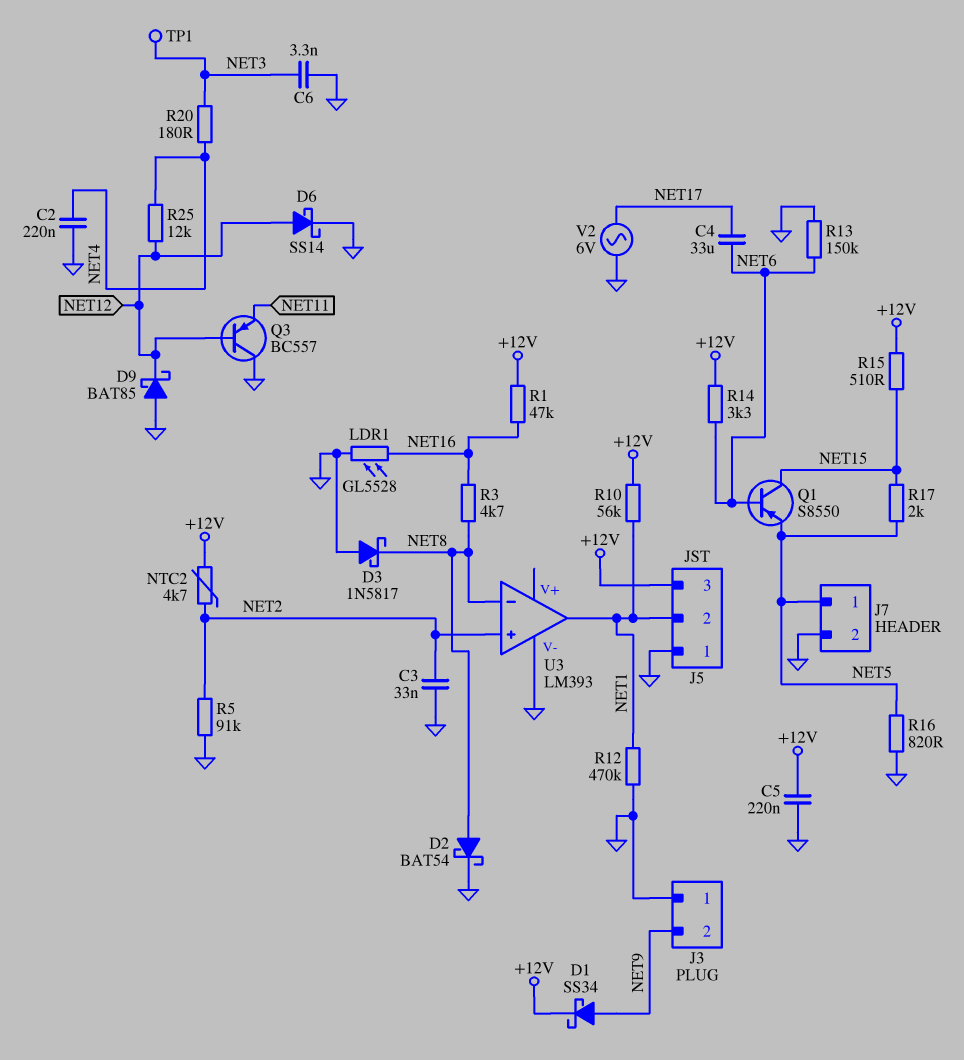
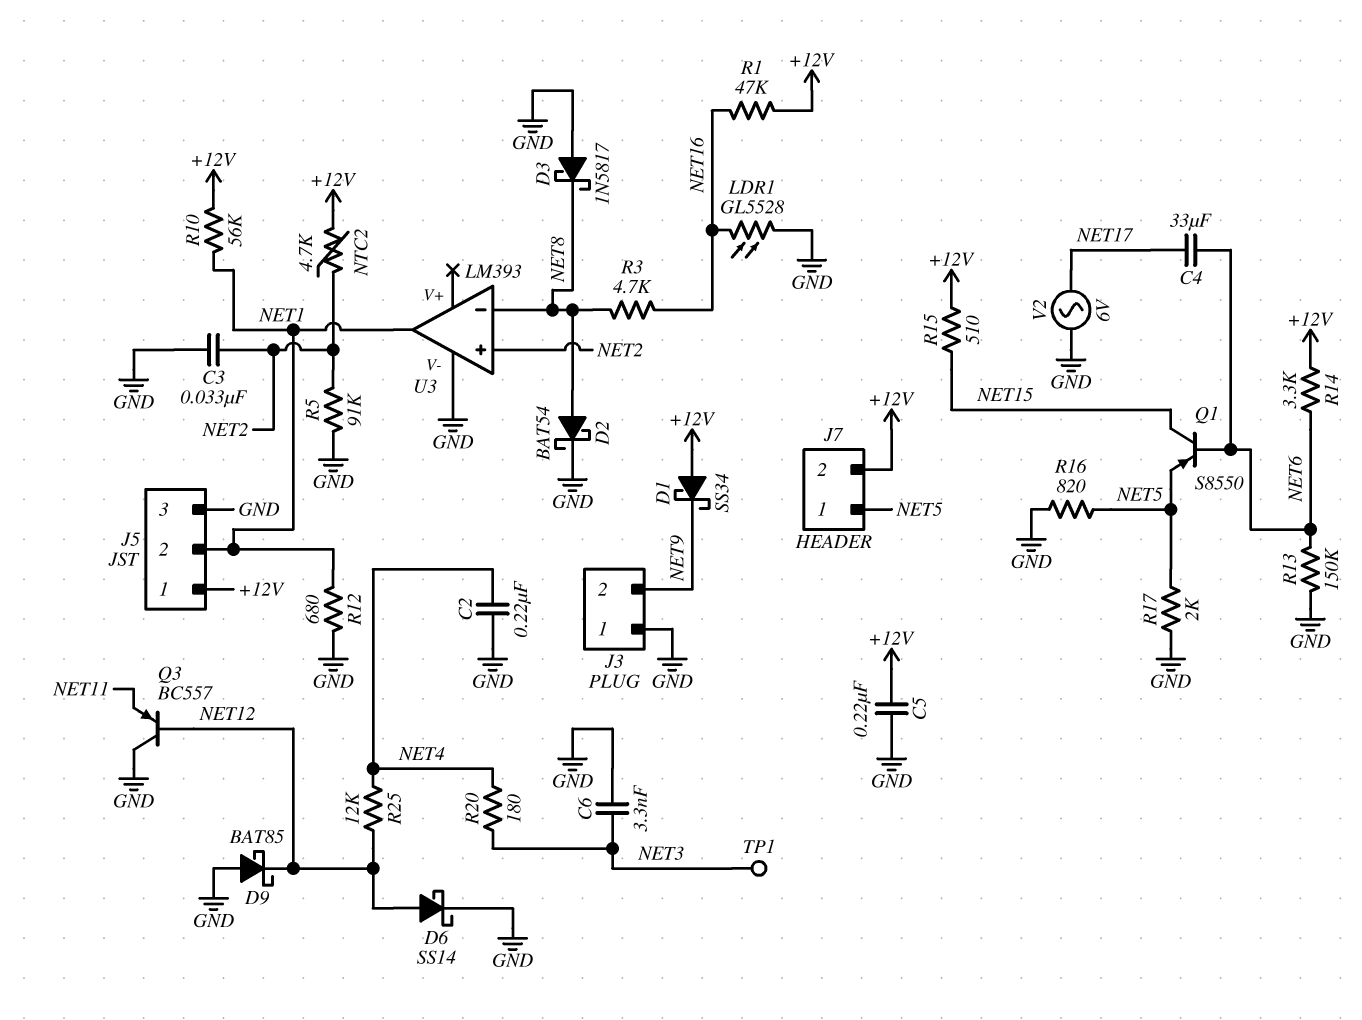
D1: schottky SS34 (A NET9, K +12V) -> schottky SS34 (A +12V, K NET9)
J5 pin 1: GND -> +12V
J5 pin 3: +12V -> GND
J7 pin 2: GND -> +12V
R12: 470k (GND, NET1) -> 680 (GND, NET1)
R17: 2k (NET5, NET15) -> 2k (GND, NET5)

